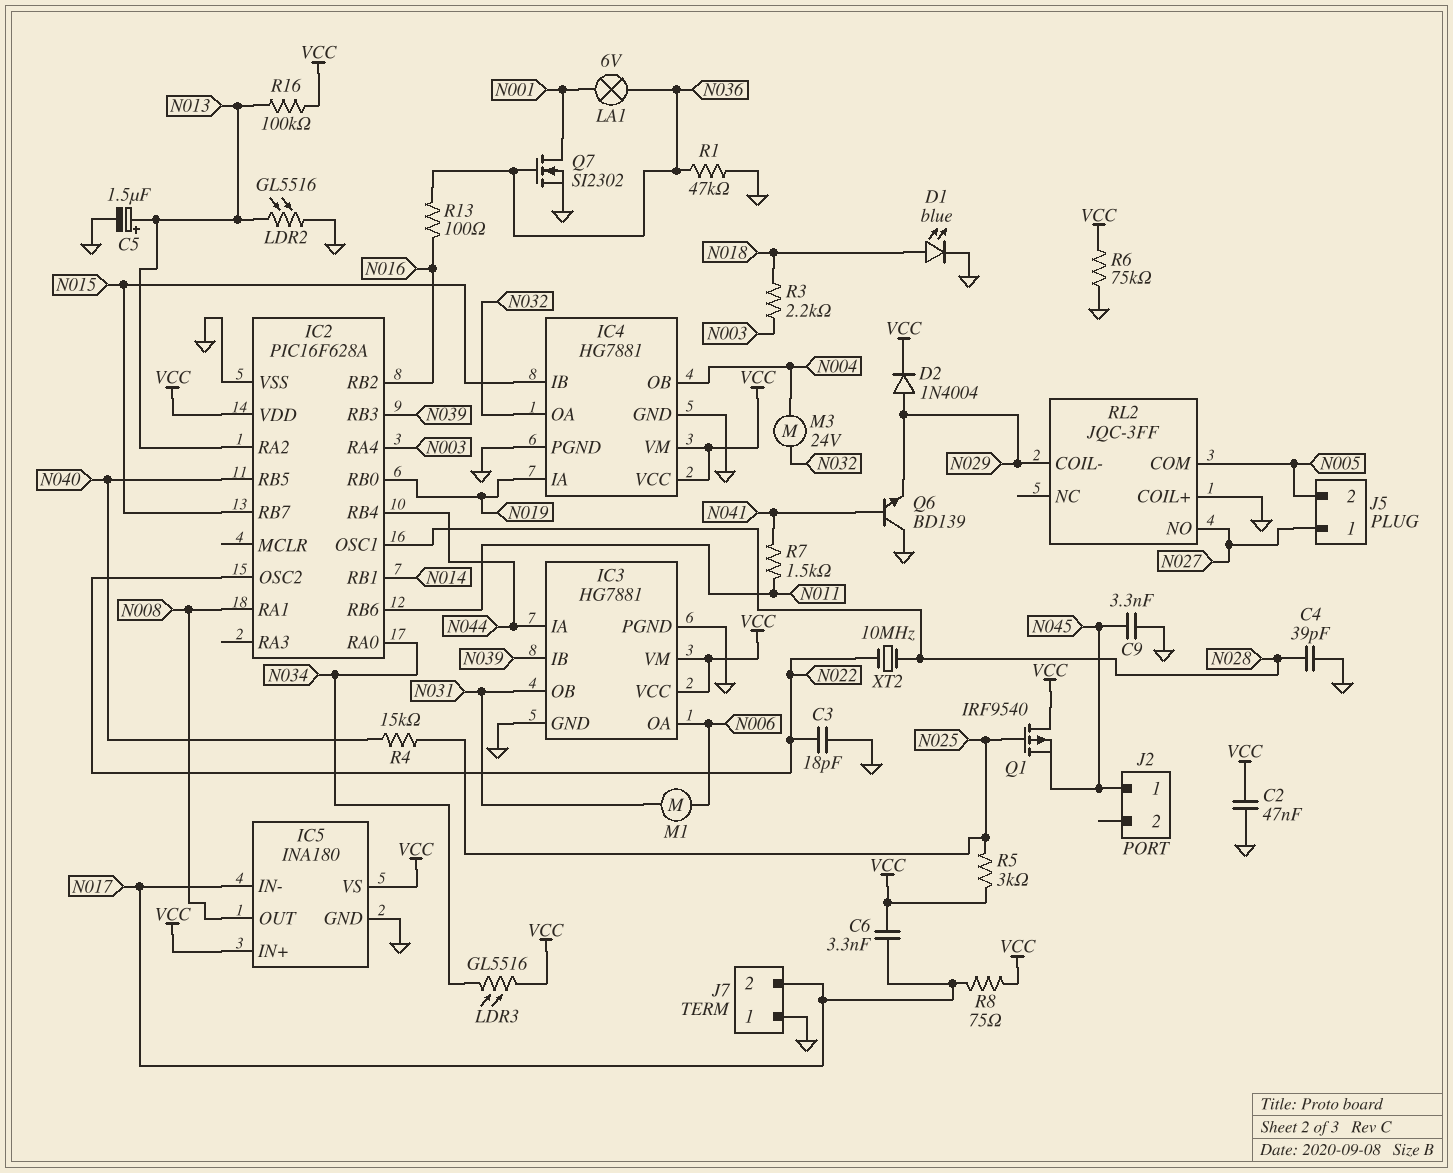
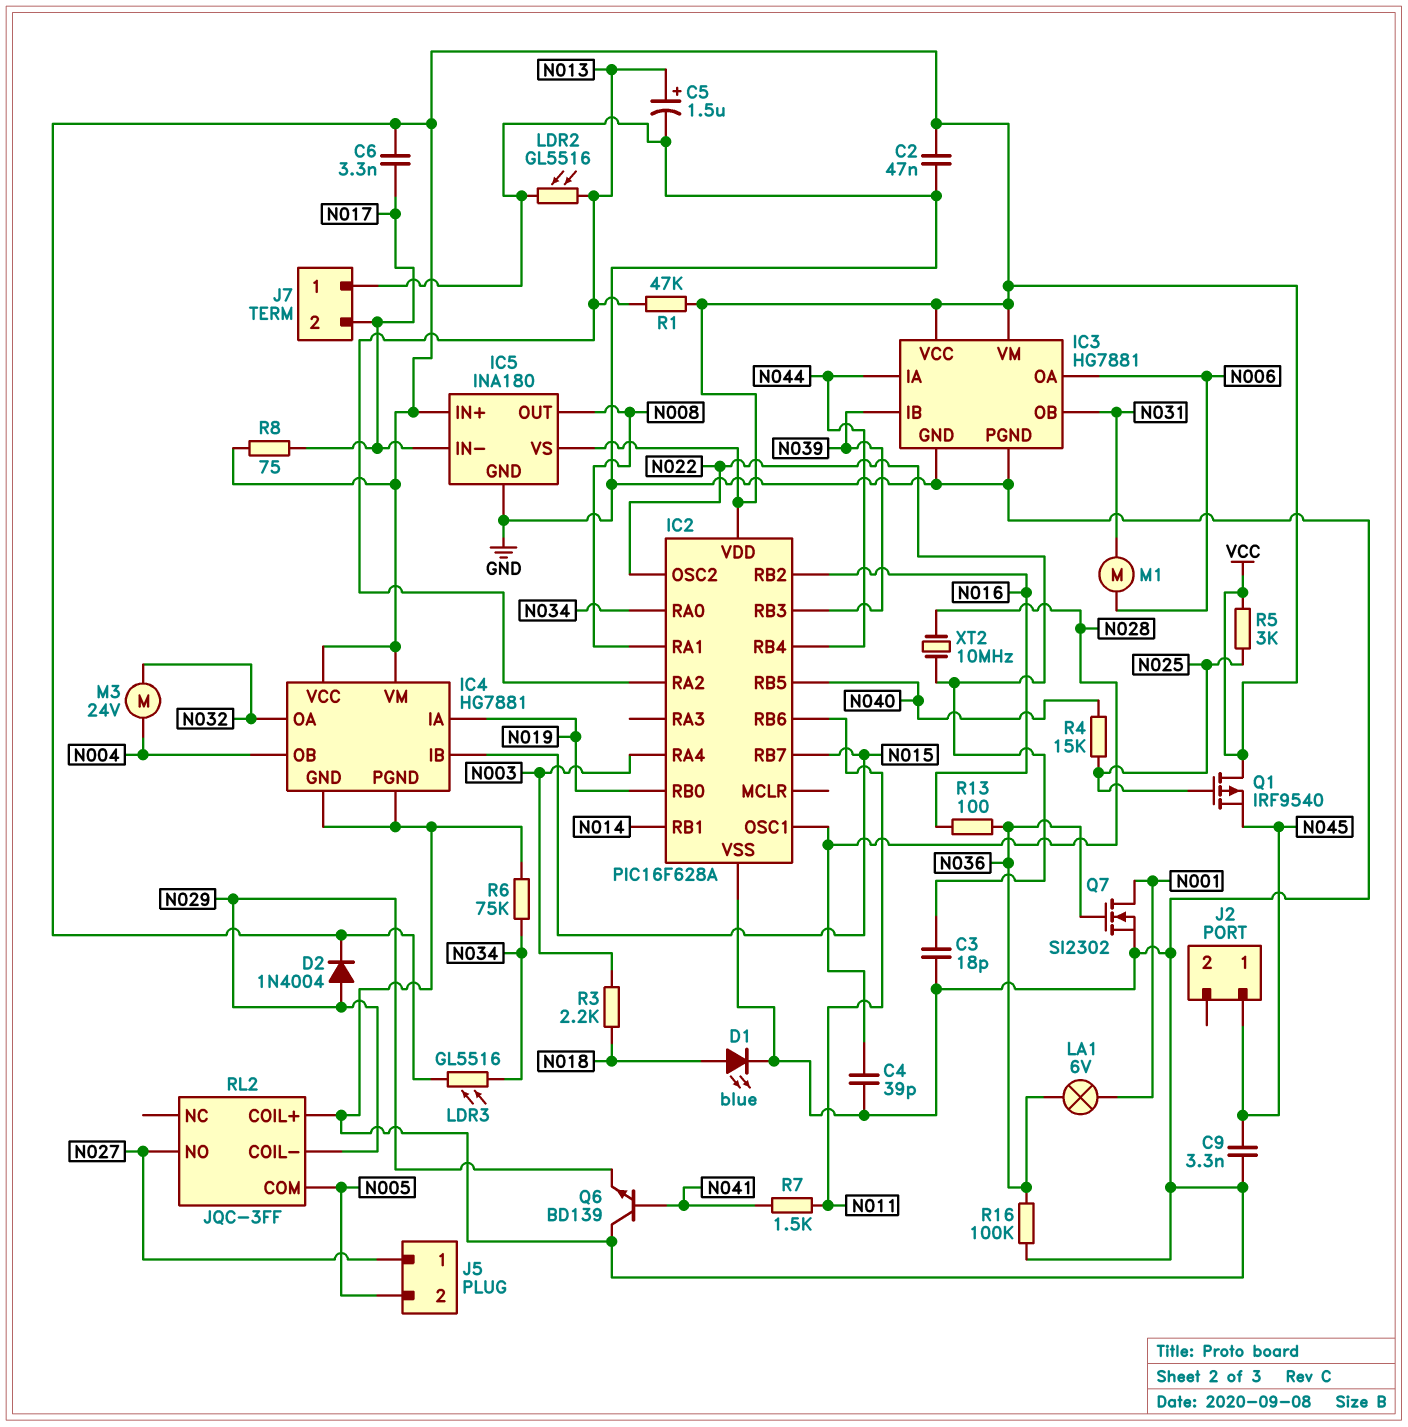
R1: 47k (GND, N036) -> 47k (N013, VCC)
R6: 75k (GND, VCC) -> 75k (GND, N034)
R16: 100k (N013, VCC) -> 100k (GND, N036)

